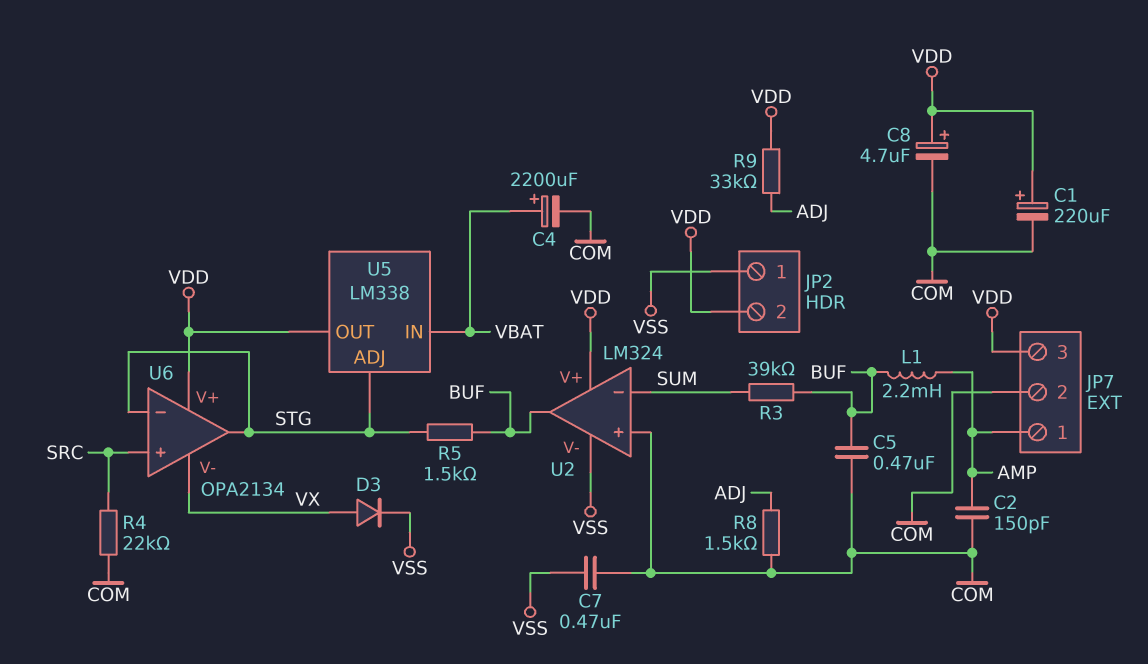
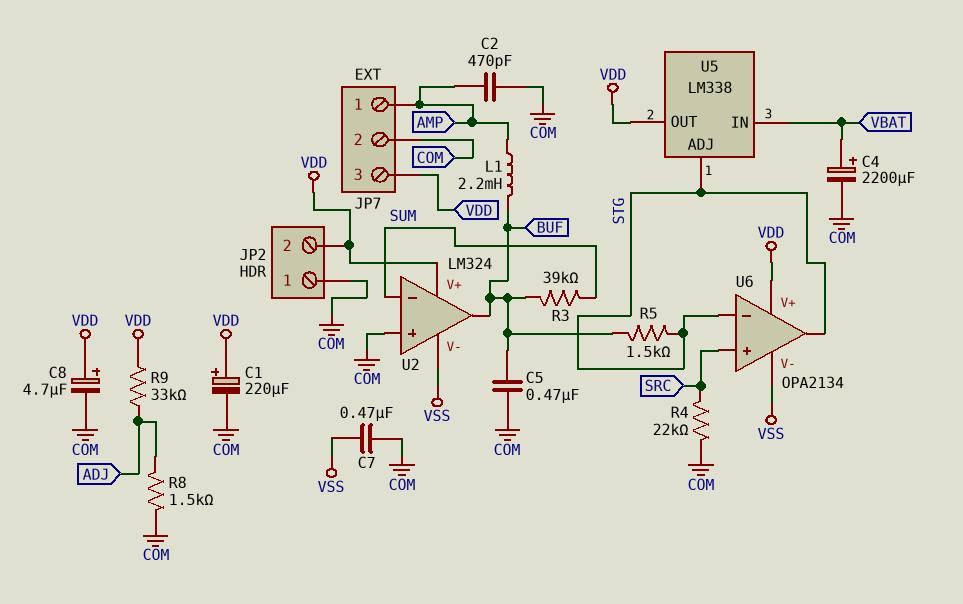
C2: 150pF (AMP, COM) -> 470pF (AMP, COM)
D3: diode (A VX, K VSS) -> none
JP2 pin 1: VSS -> COM
U6 pin V-: VX -> VSS

